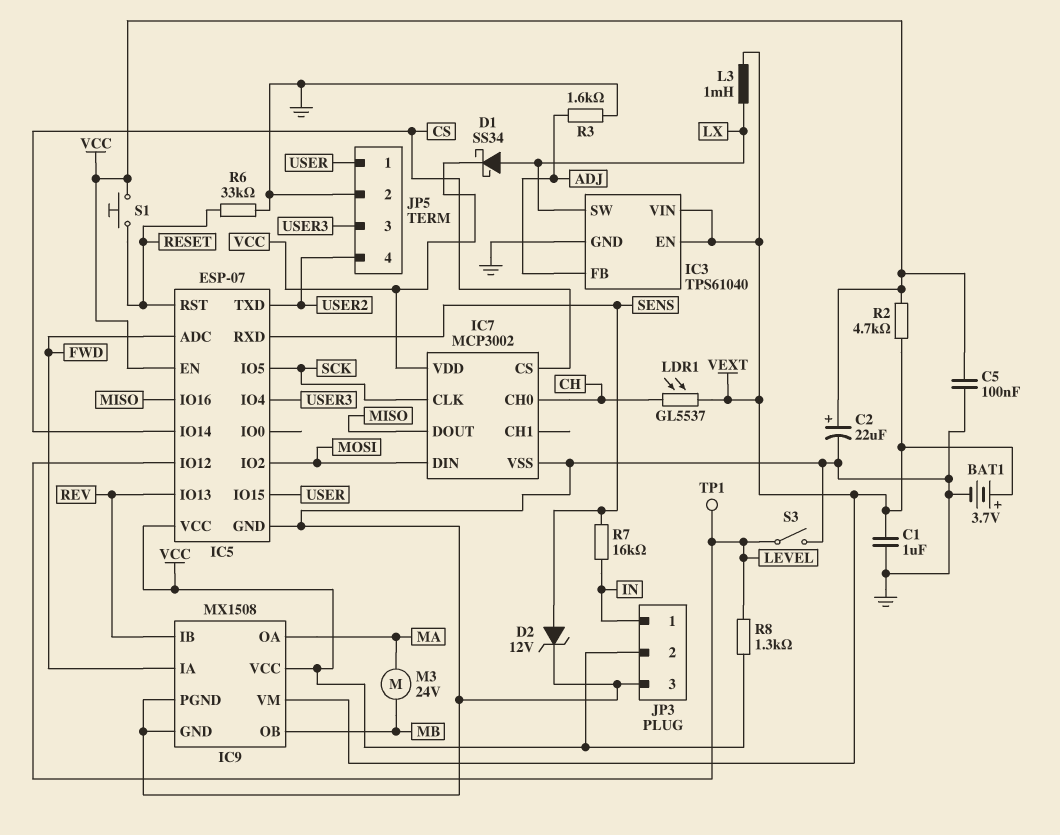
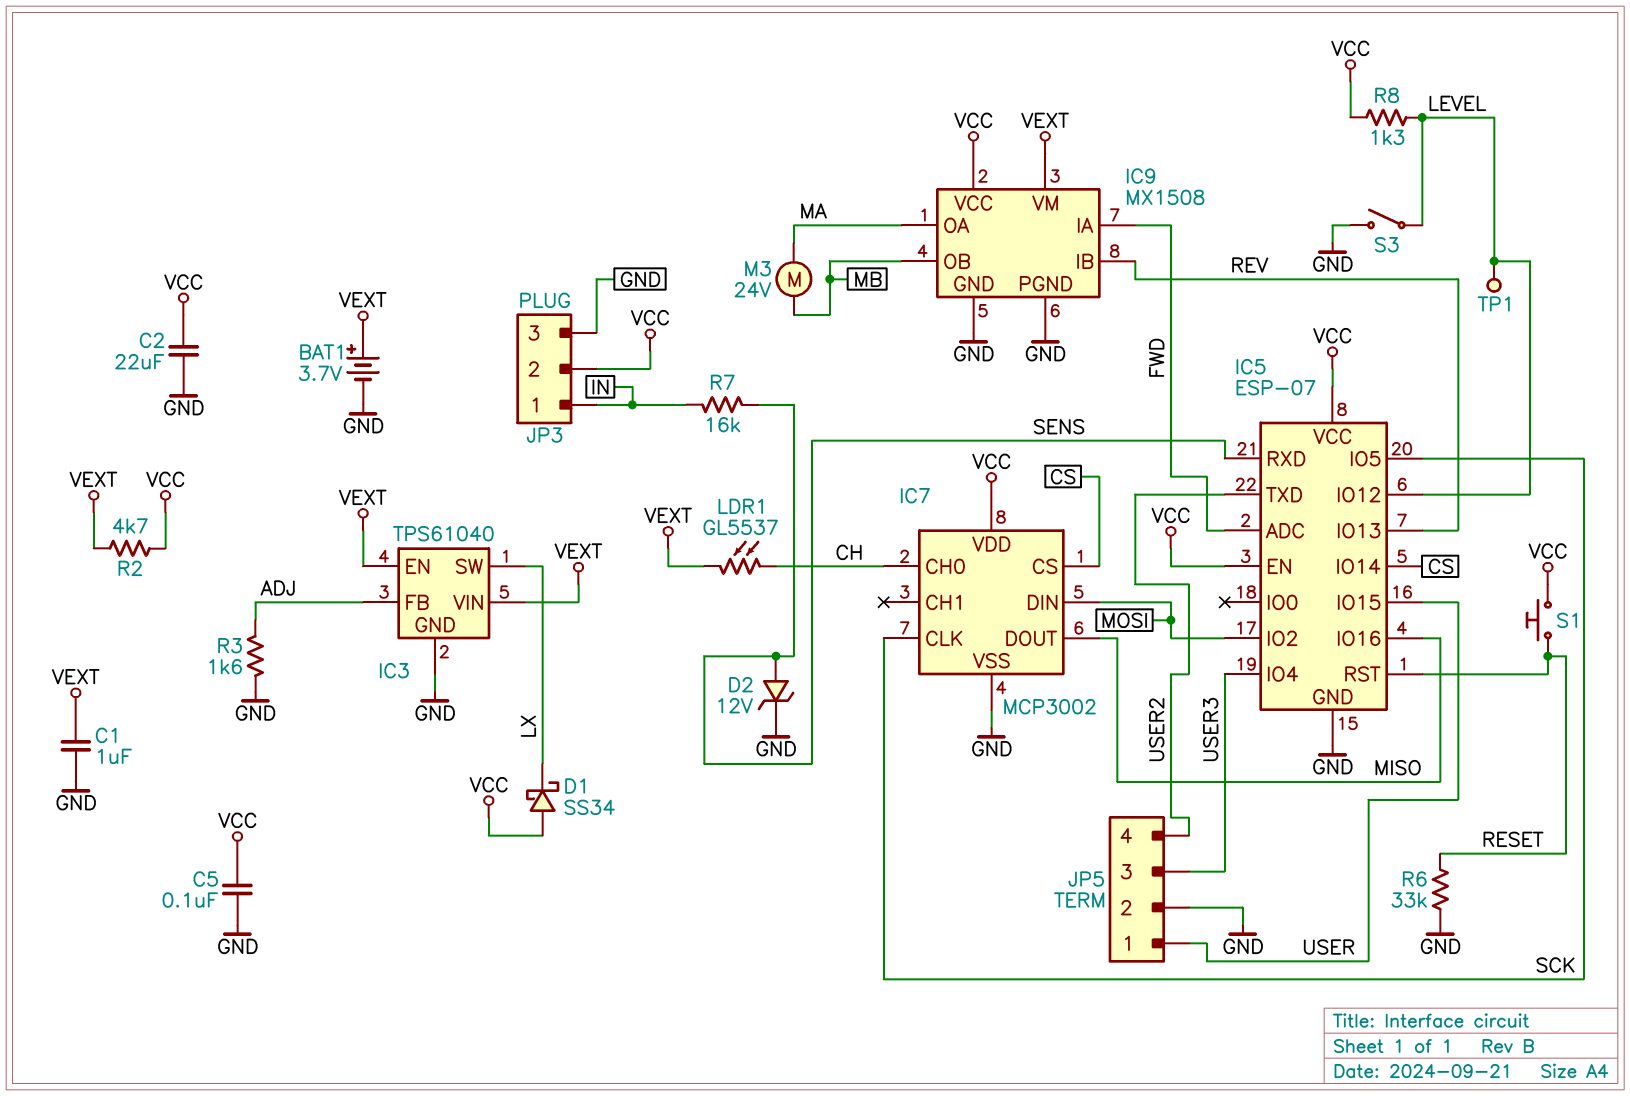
C2: 22uF (plus VCC, minus GND) -> 22uF (GND, VCC)
D1: schottky SS34 (A LX, K VCC) -> schottky SS34 (A VCC, K LX)
L3: 1mH (LX, VEXT) -> none

